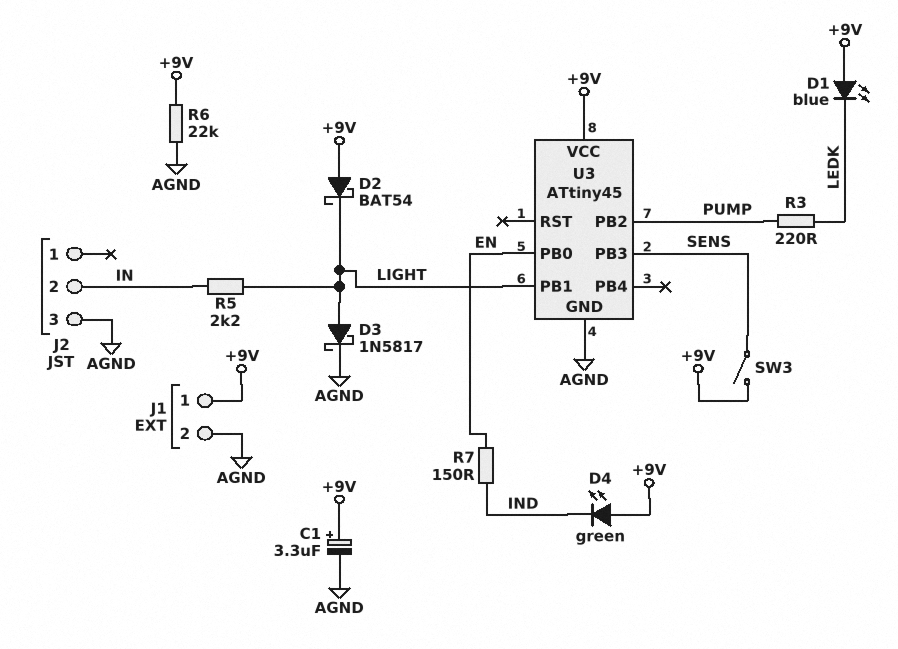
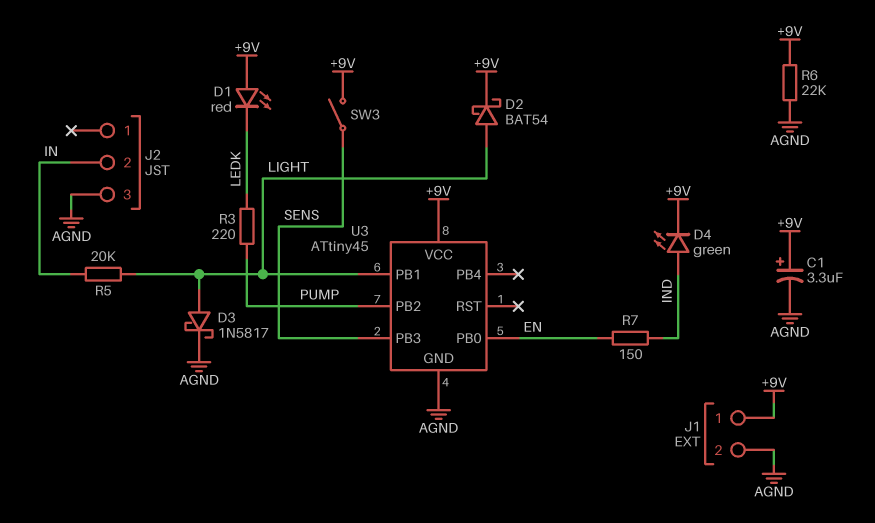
D1: LED blue (A +9V, K LEDK) -> LED red (A +9V, K LEDK)
D2: schottky BAT54 (A +9V, K LIGHT) -> schottky BAT54 (A LIGHT, K +9V)
D4: LED green (A +9V, K IND) -> LED green (A IND, K +9V)
R5: 2.2k (IN, LIGHT) -> 20k (IN, LIGHT)

